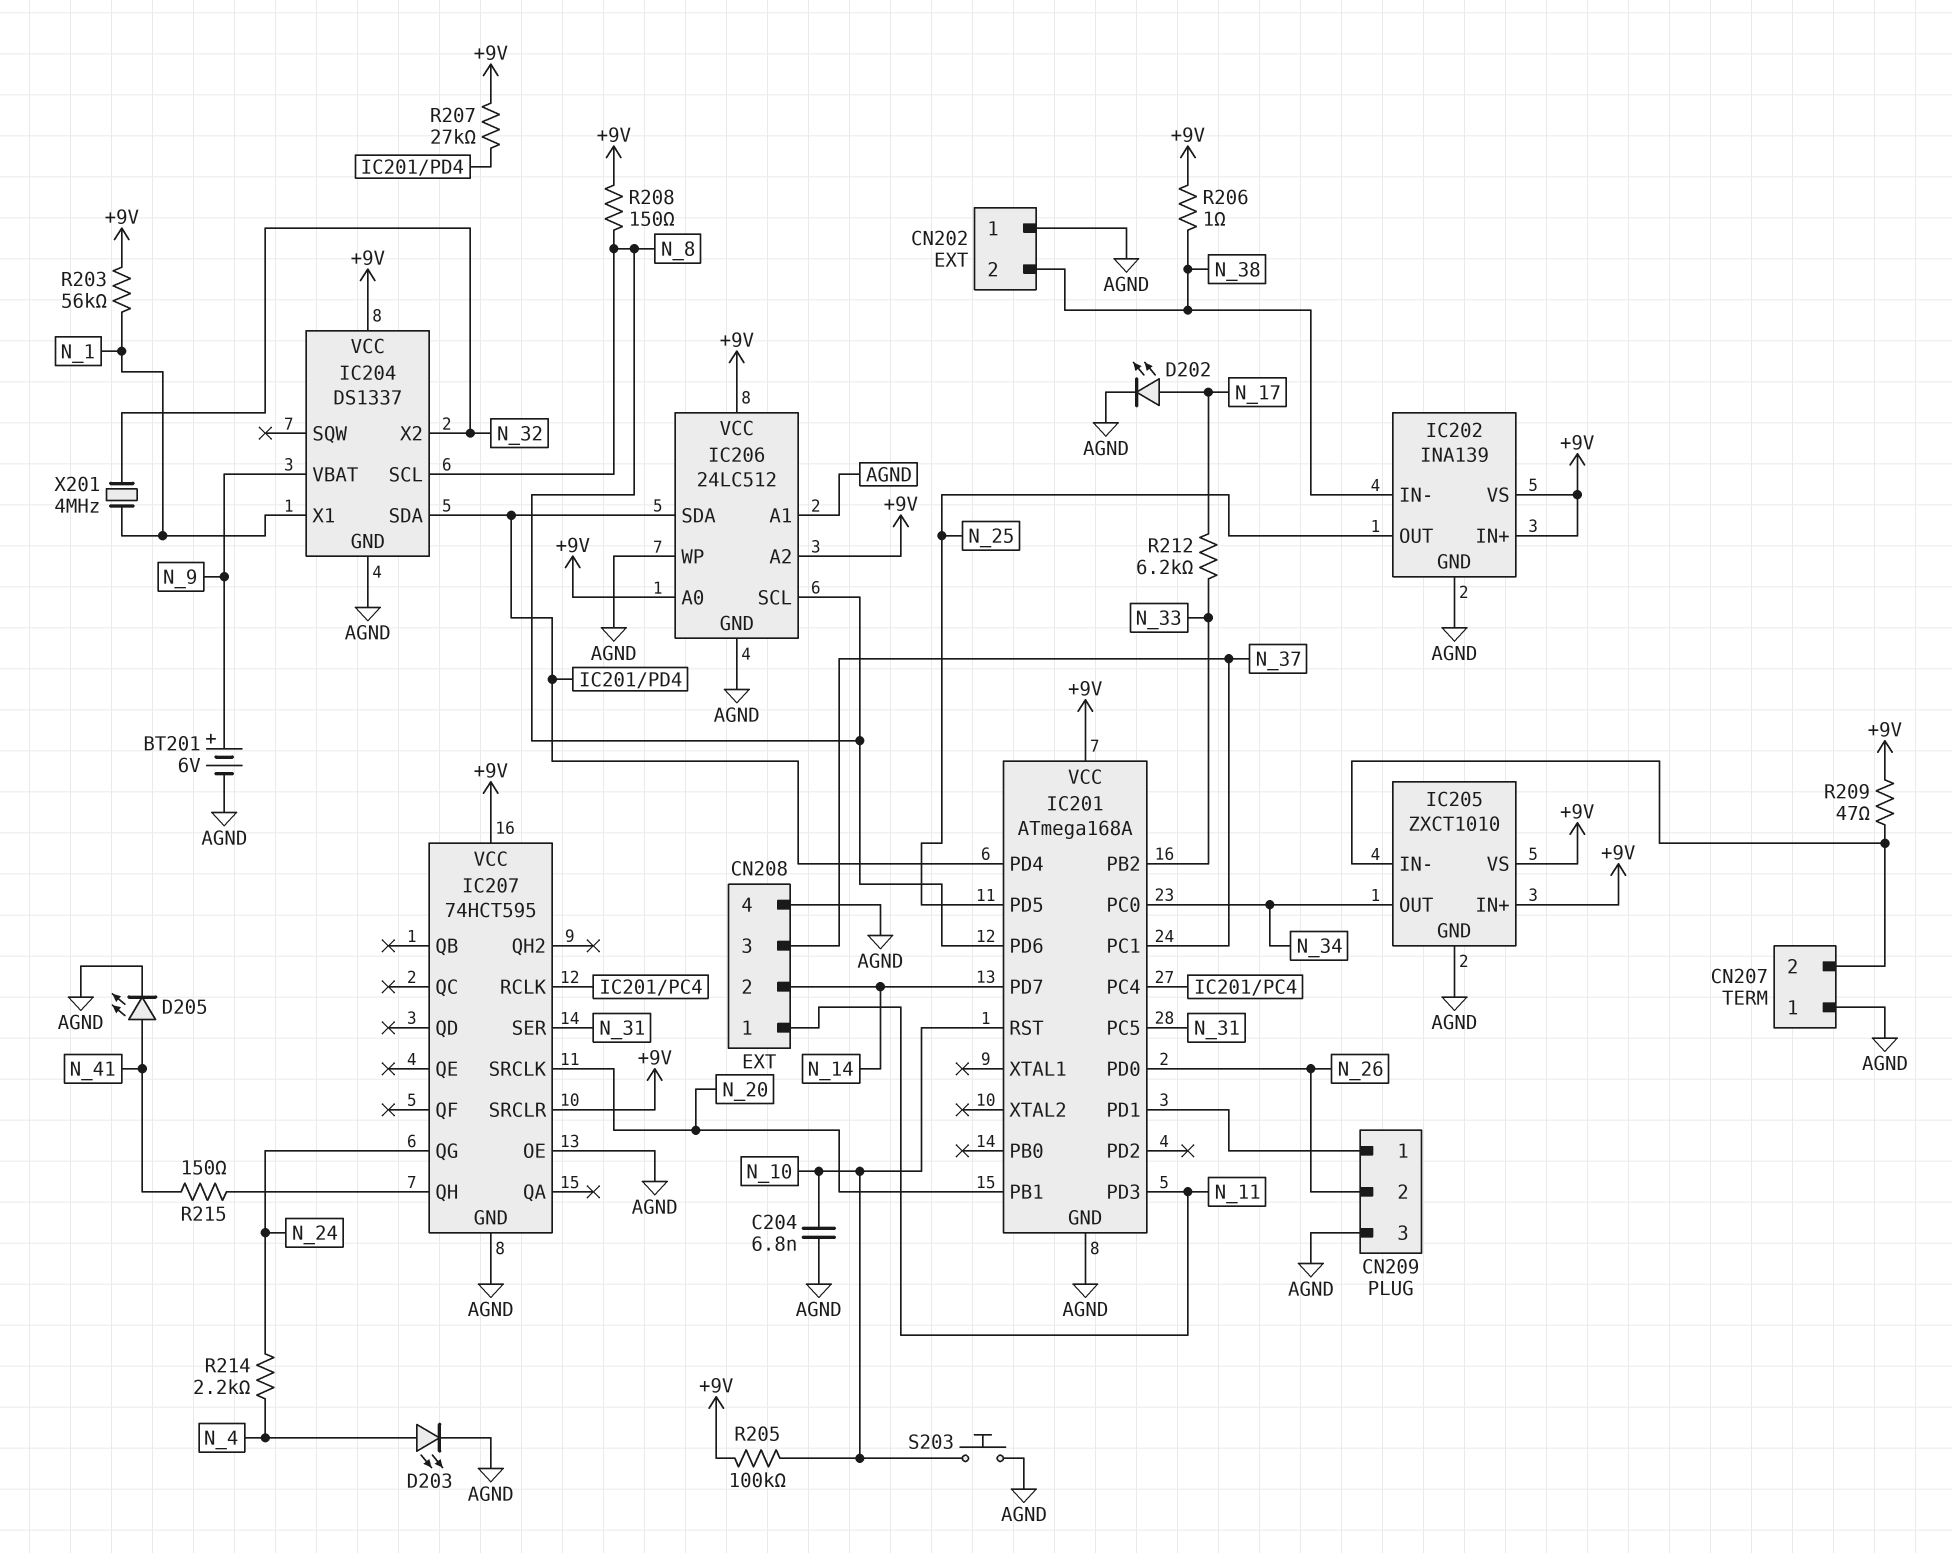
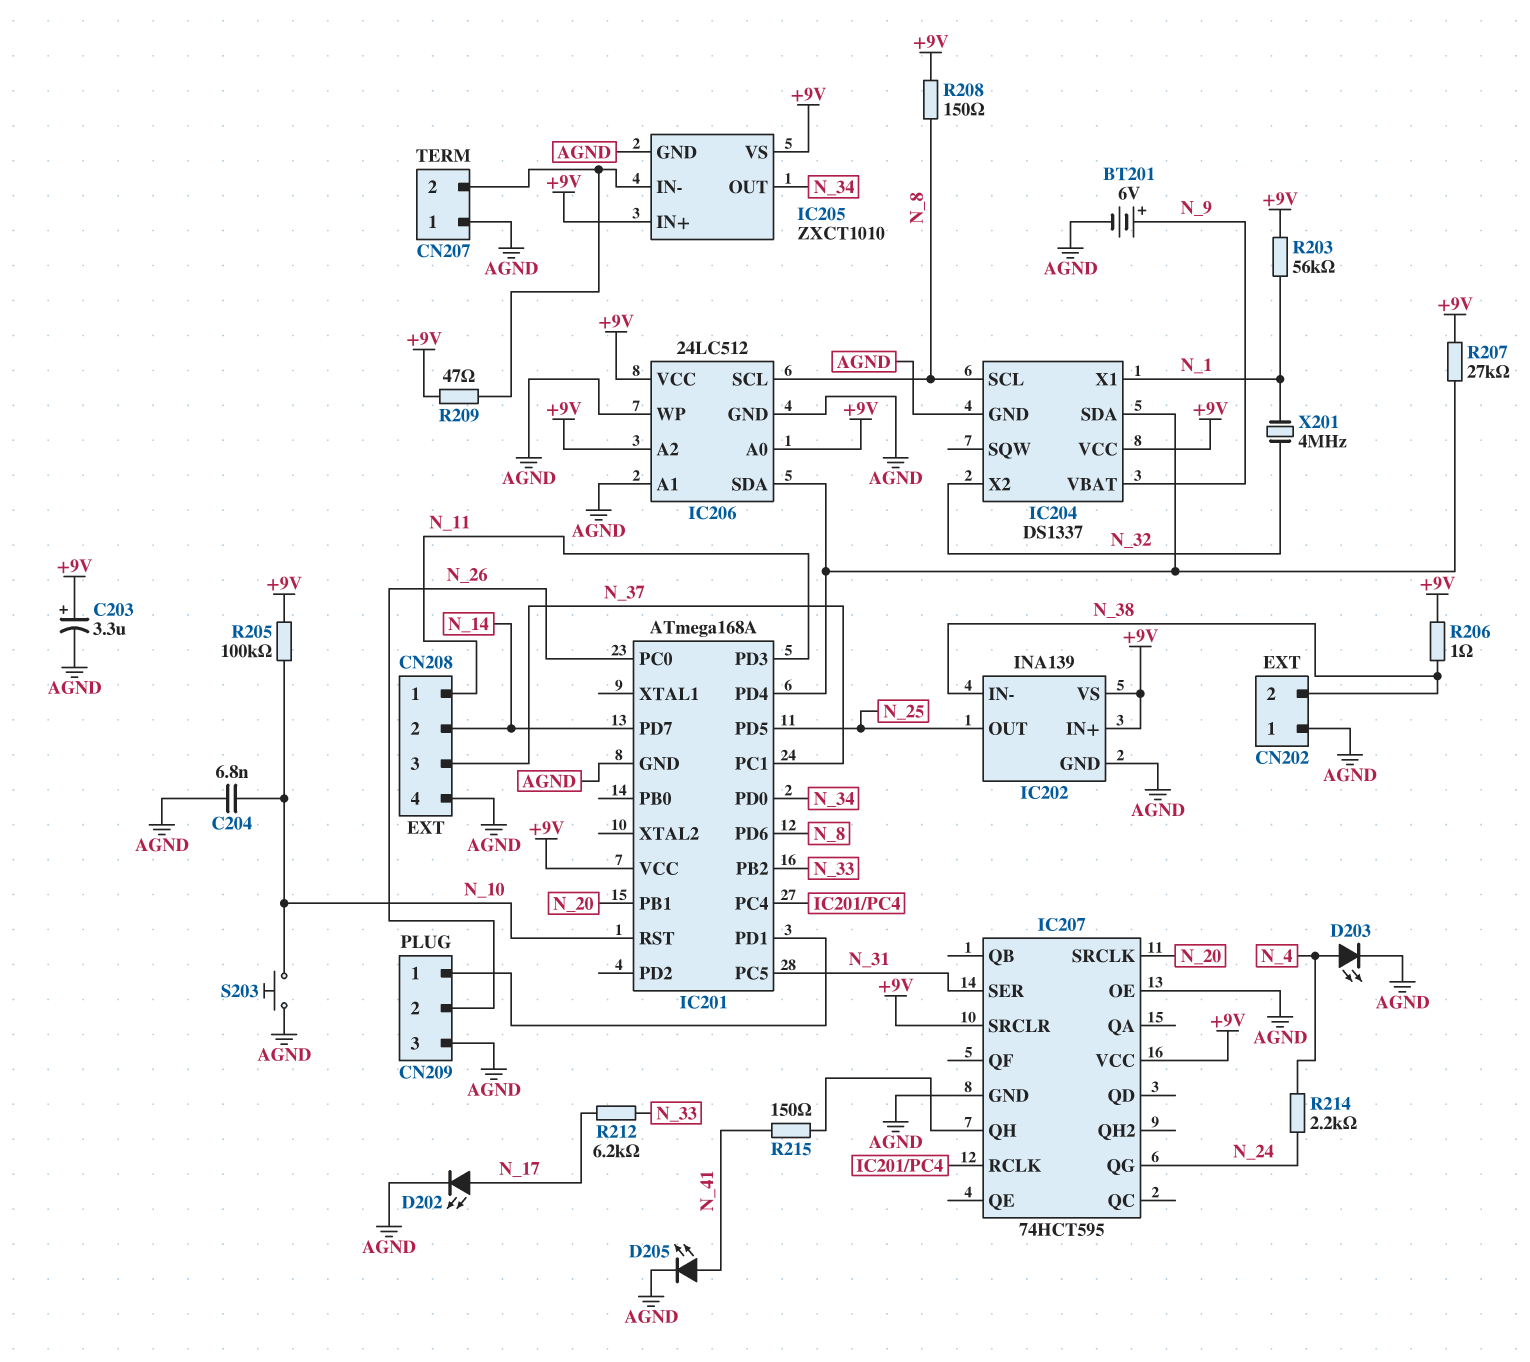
C203: none -> 3.3uF (plus +9V, minus AGND)
IC201 pin PC0: N_34 -> N_26
IC201 pin PD0: N_26 -> N_34

